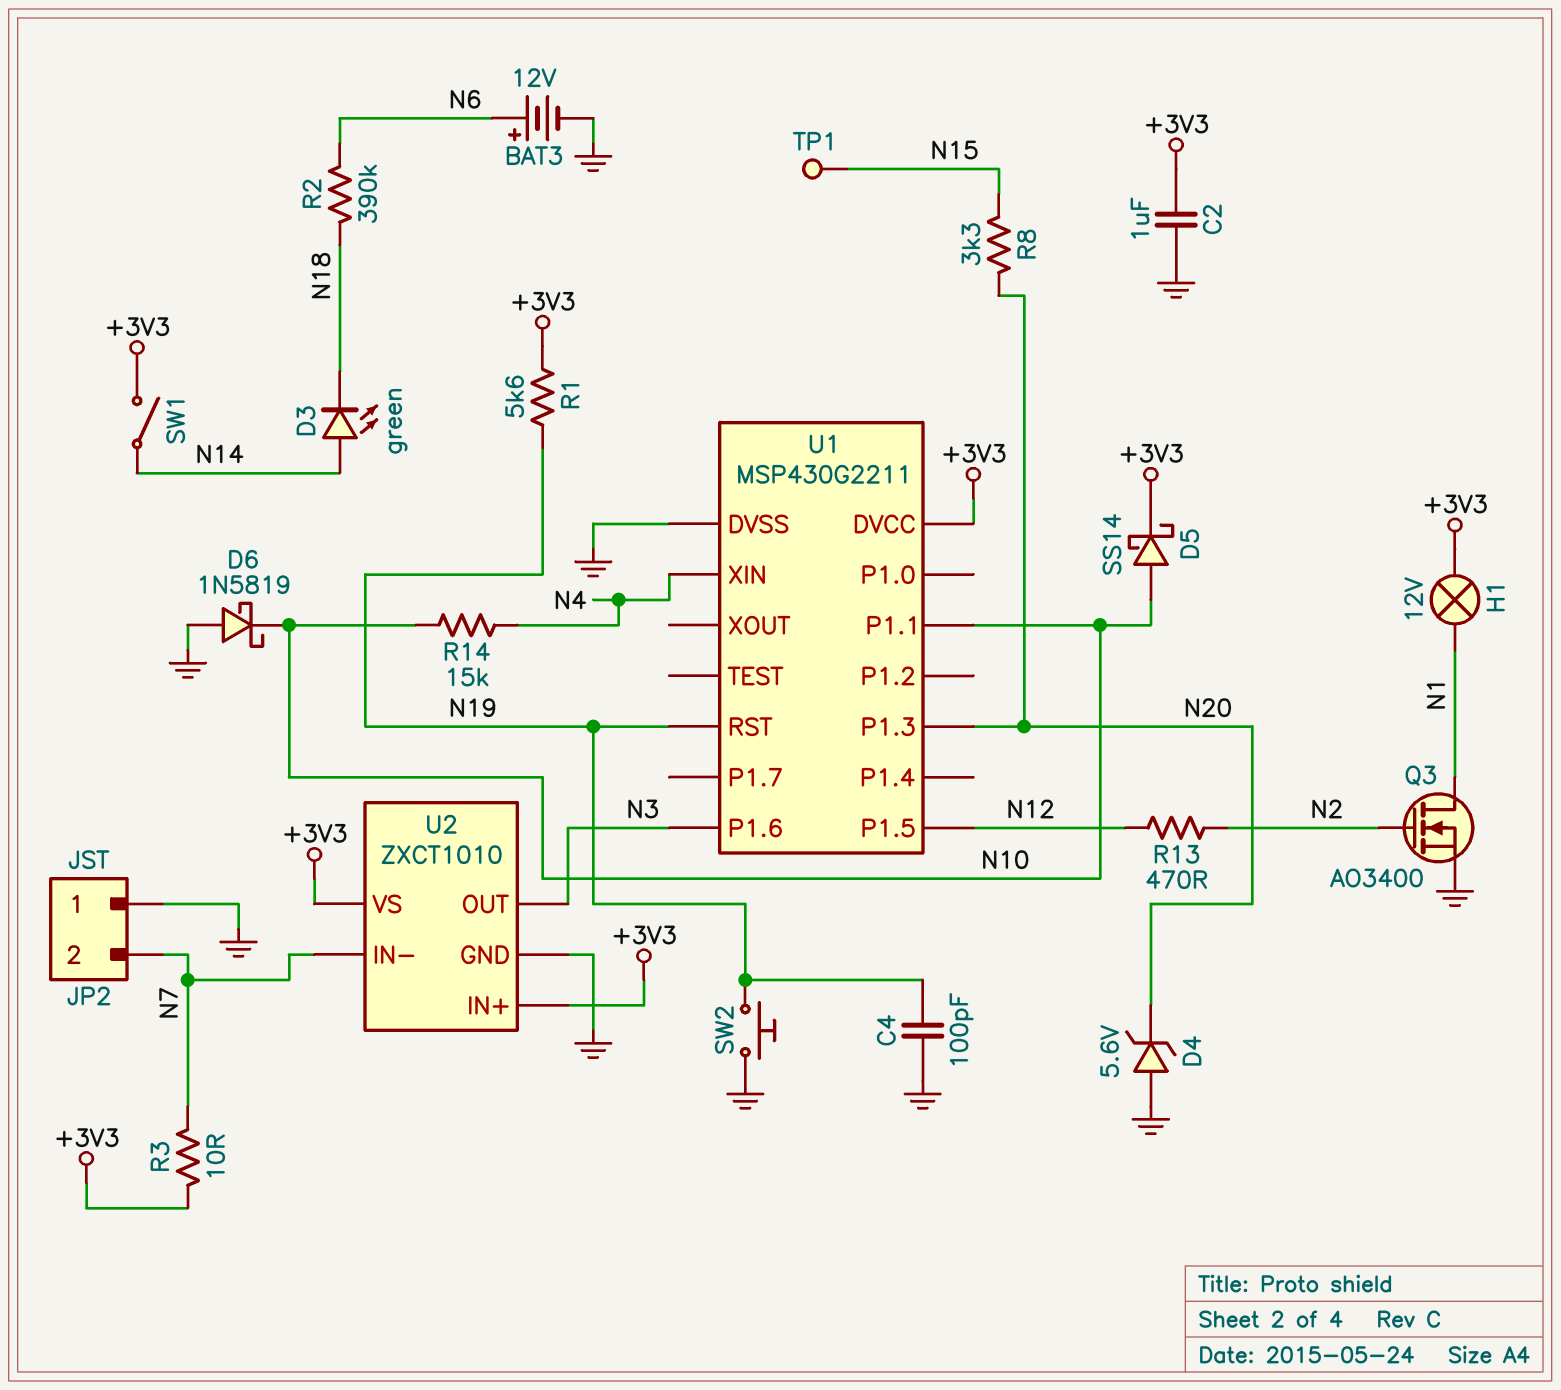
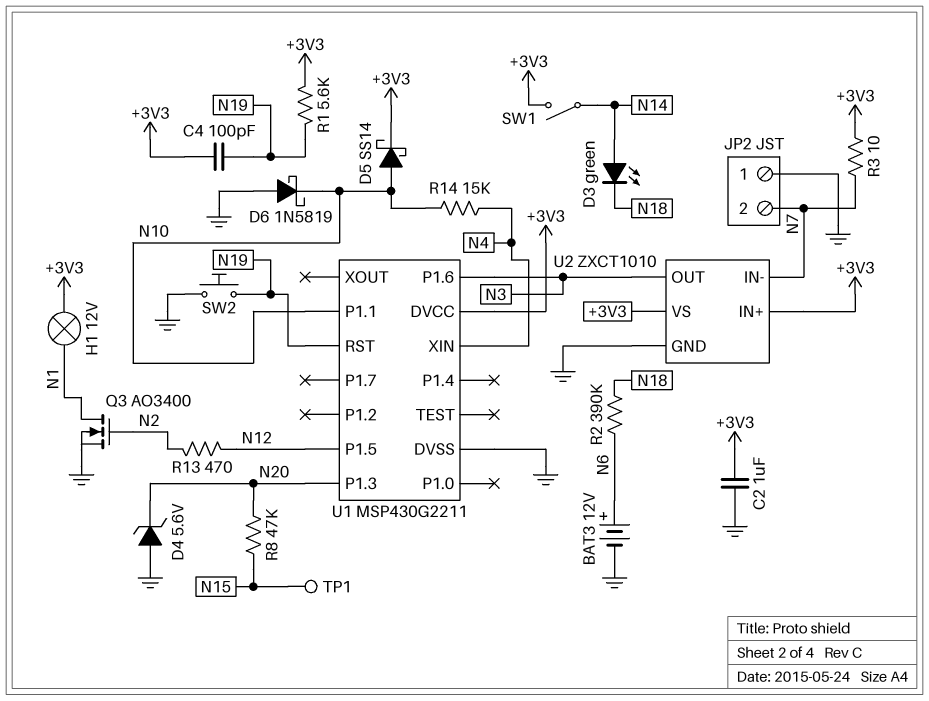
C4: 100pF (GND, N19) -> 100pF (+3V3, N19)
R8: 3.3k (N15, N20) -> 47k (N15, N20)

